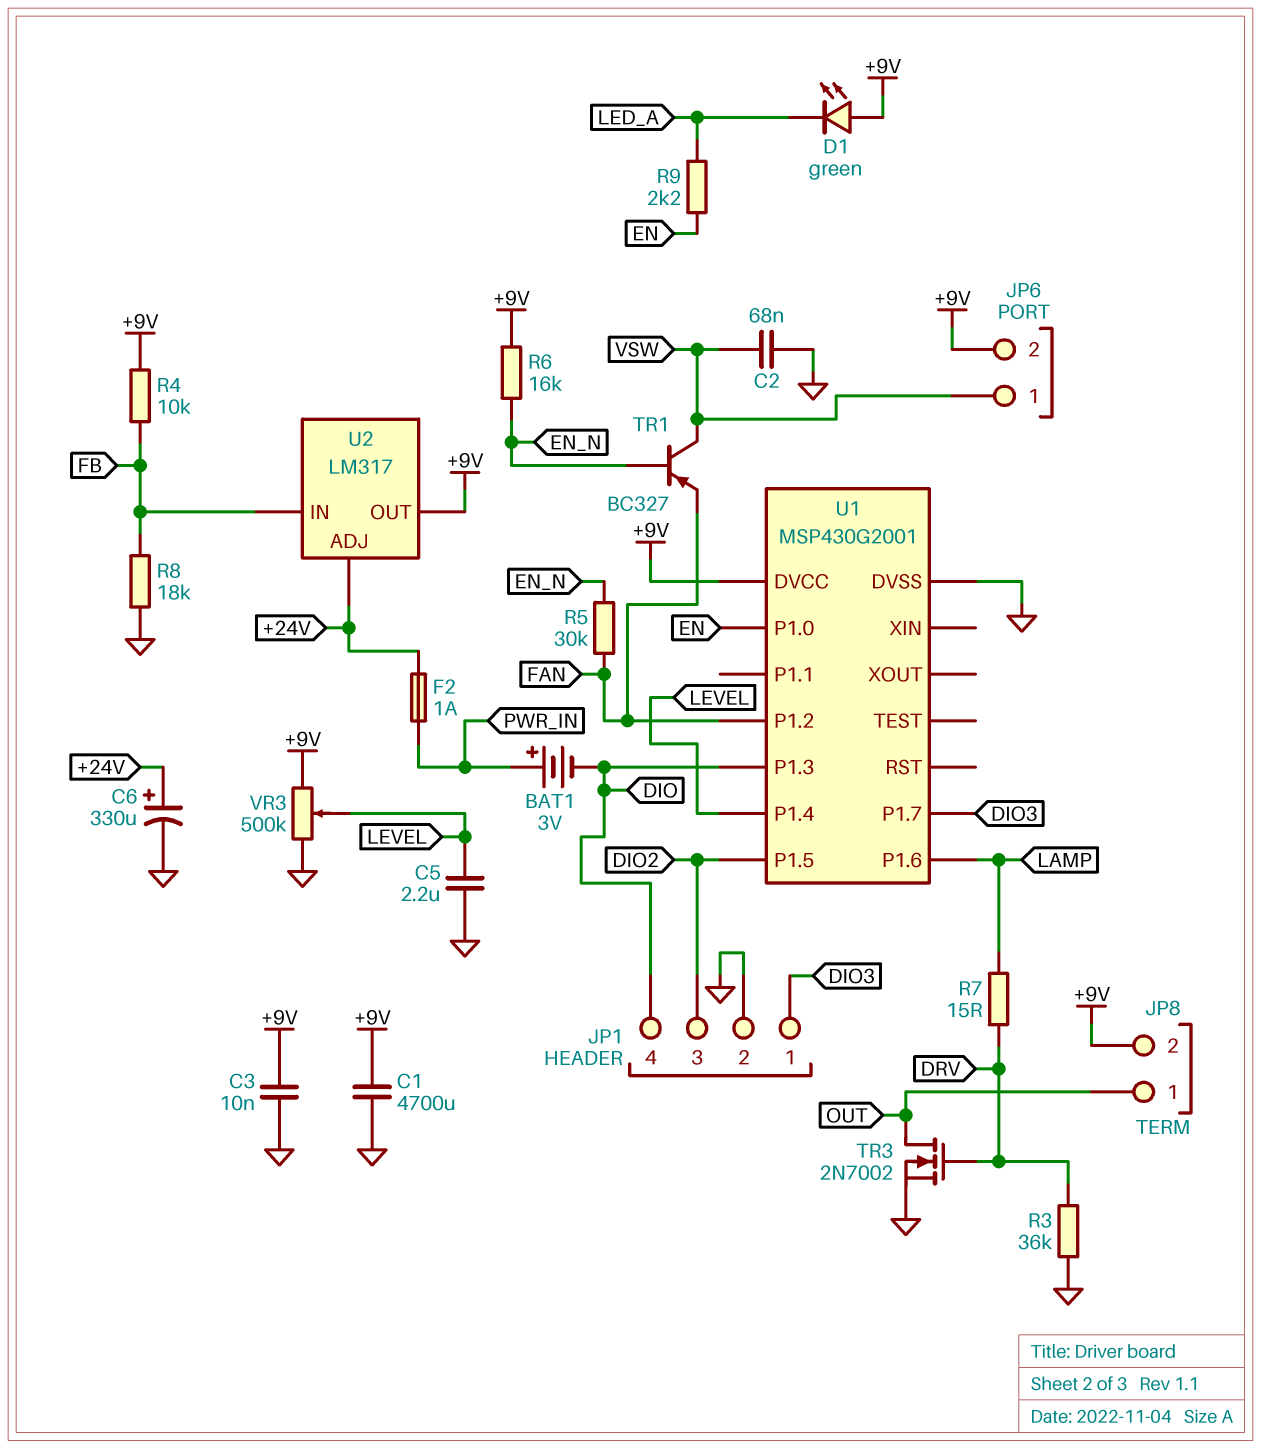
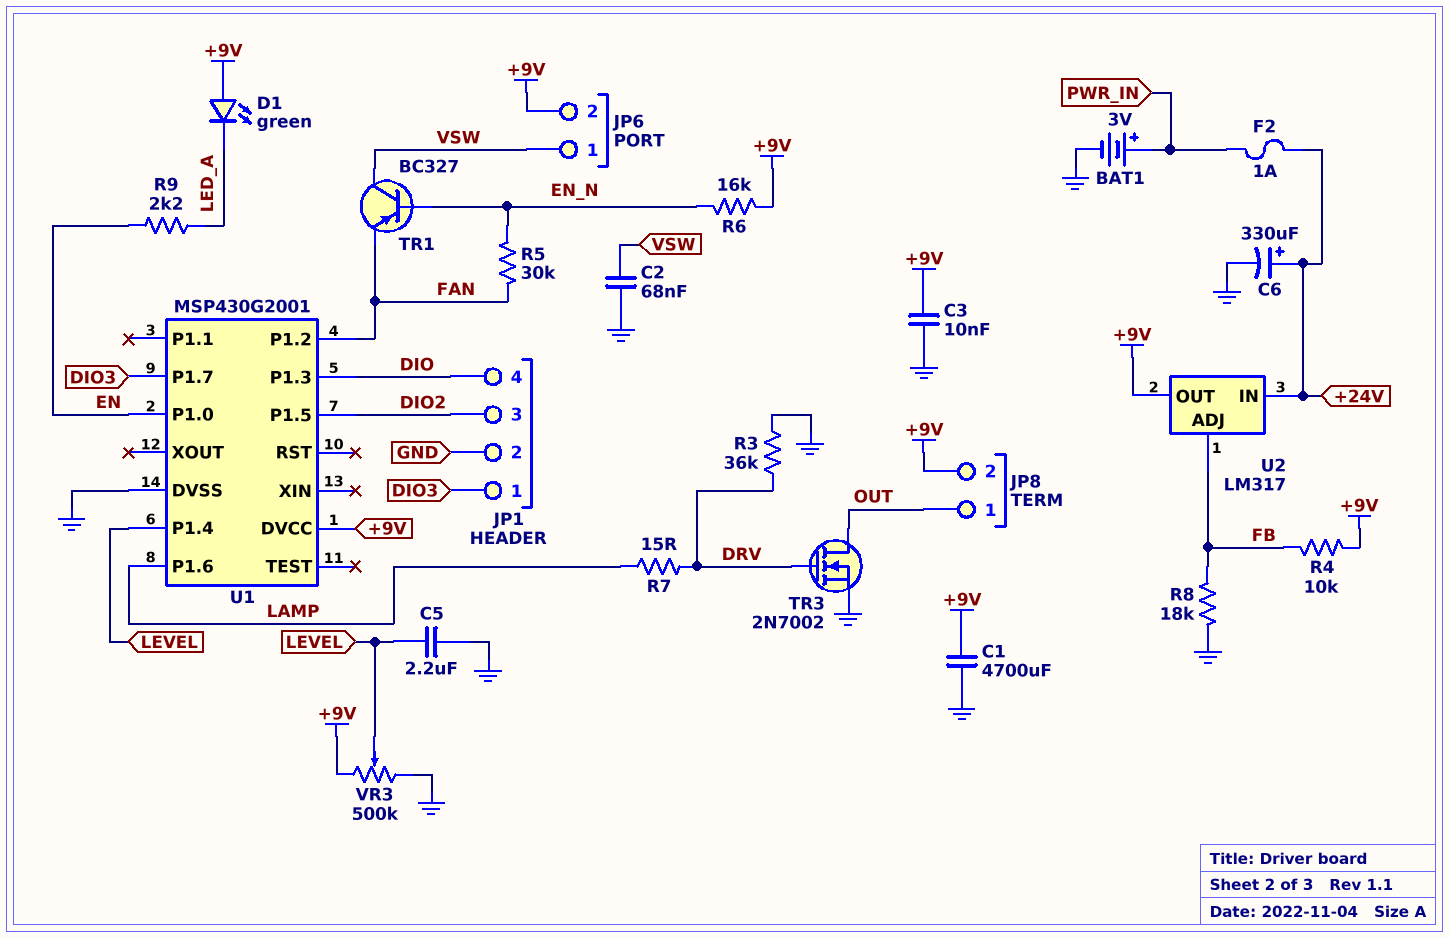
BAT1: 3V (plus PWR_IN, minus DIO) -> 3V (plus PWR_IN, minus GND)
U2 pin ADJ: +24V -> FB
U2 pin IN: FB -> +24V

